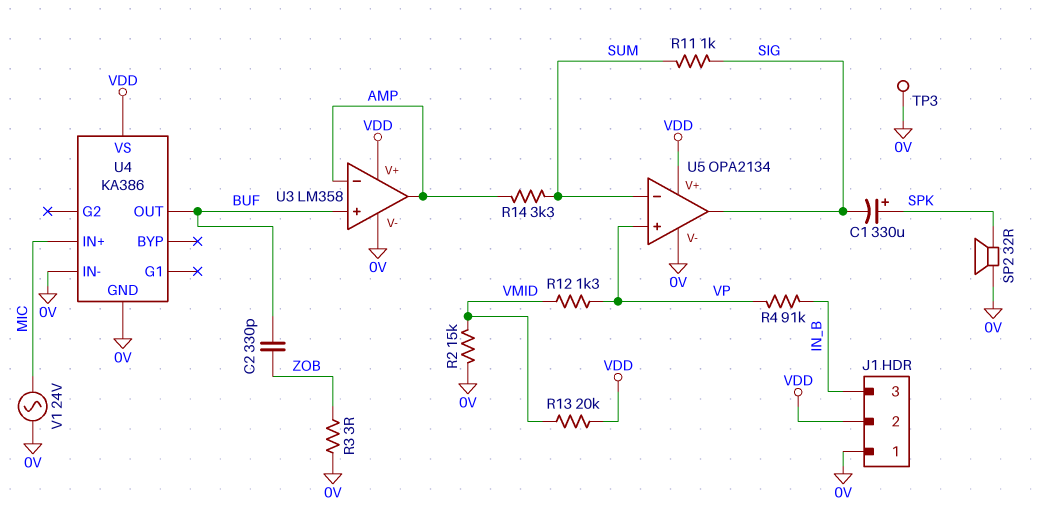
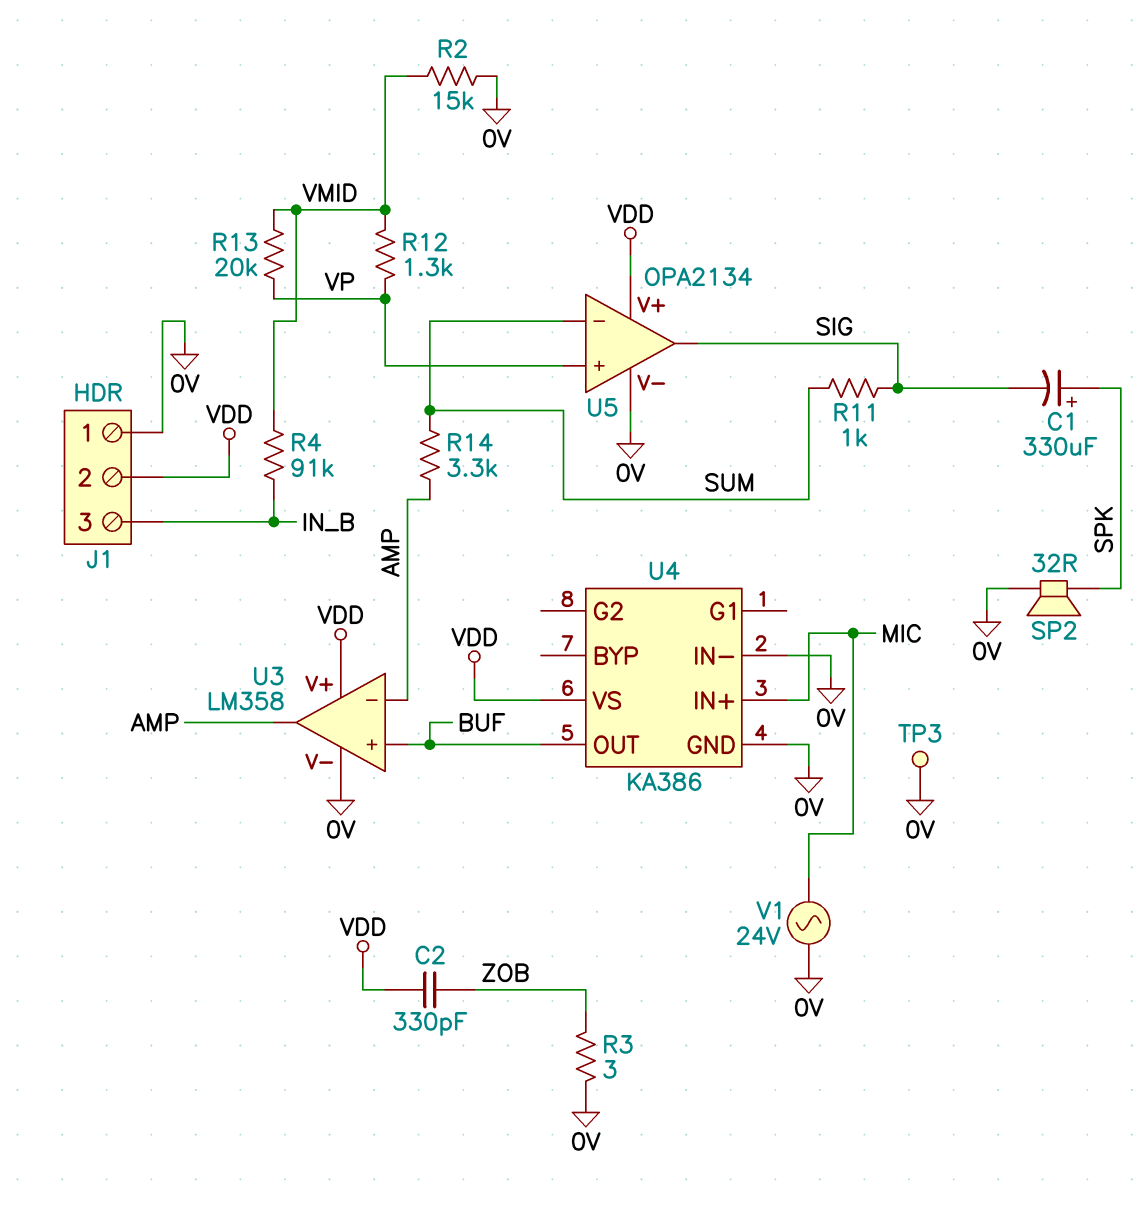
C2: 330pF (BUF, ZOB) -> 330pF (VDD, ZOB)
R4: 91k (IN_B, VP) -> 91k (IN_B, VMID)
R13: 20k (VDD, VMID) -> 20k (VMID, VP)

